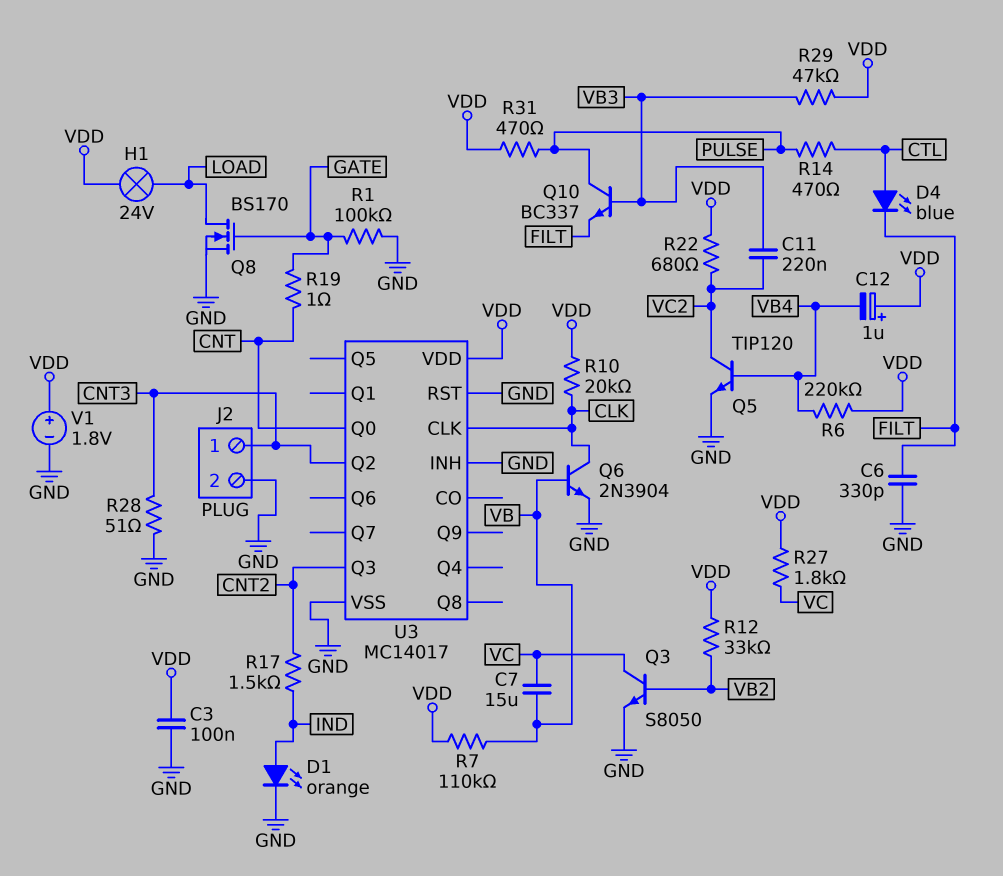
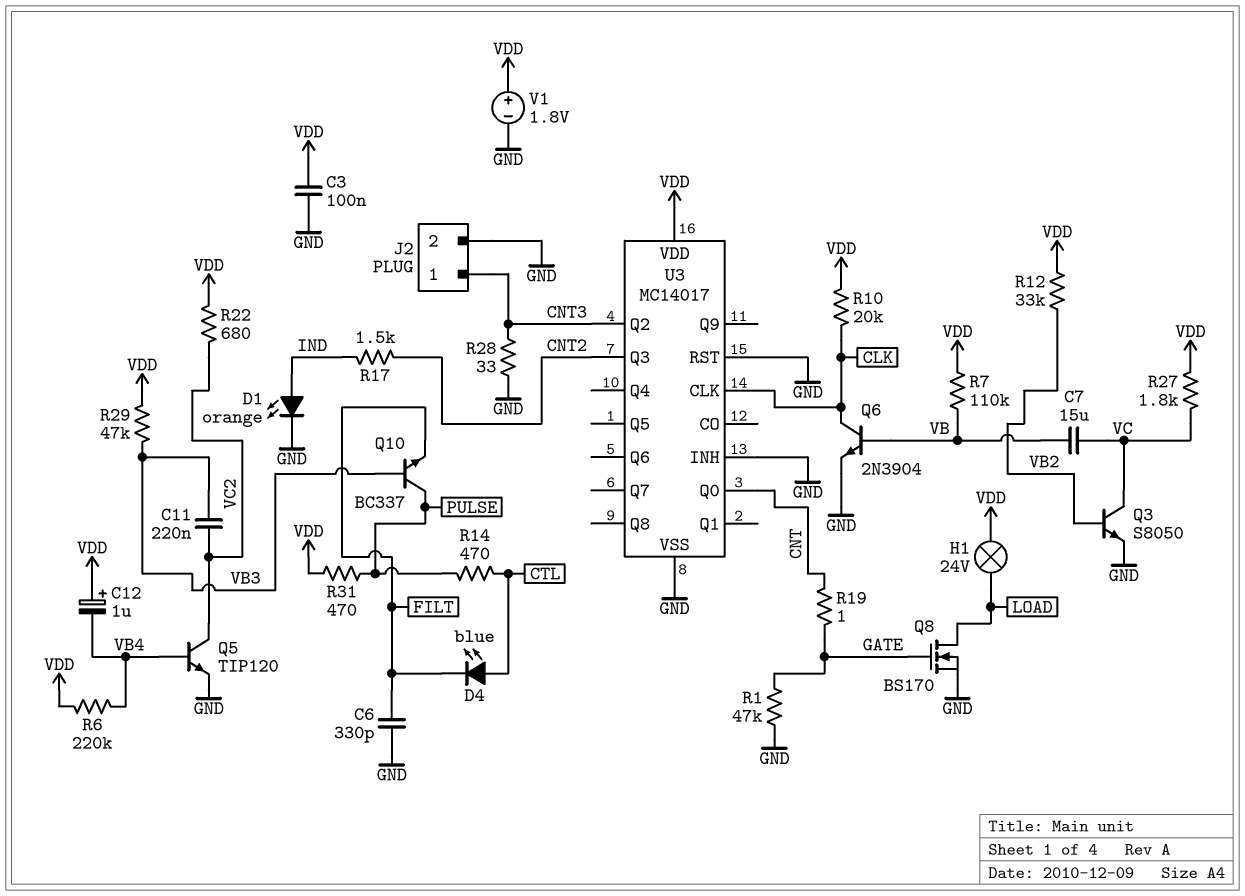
R1: 100k (GATE, GND) -> 47k (GATE, GND)
R28: 51 (CNT3, GND) -> 33 (CNT3, GND)

